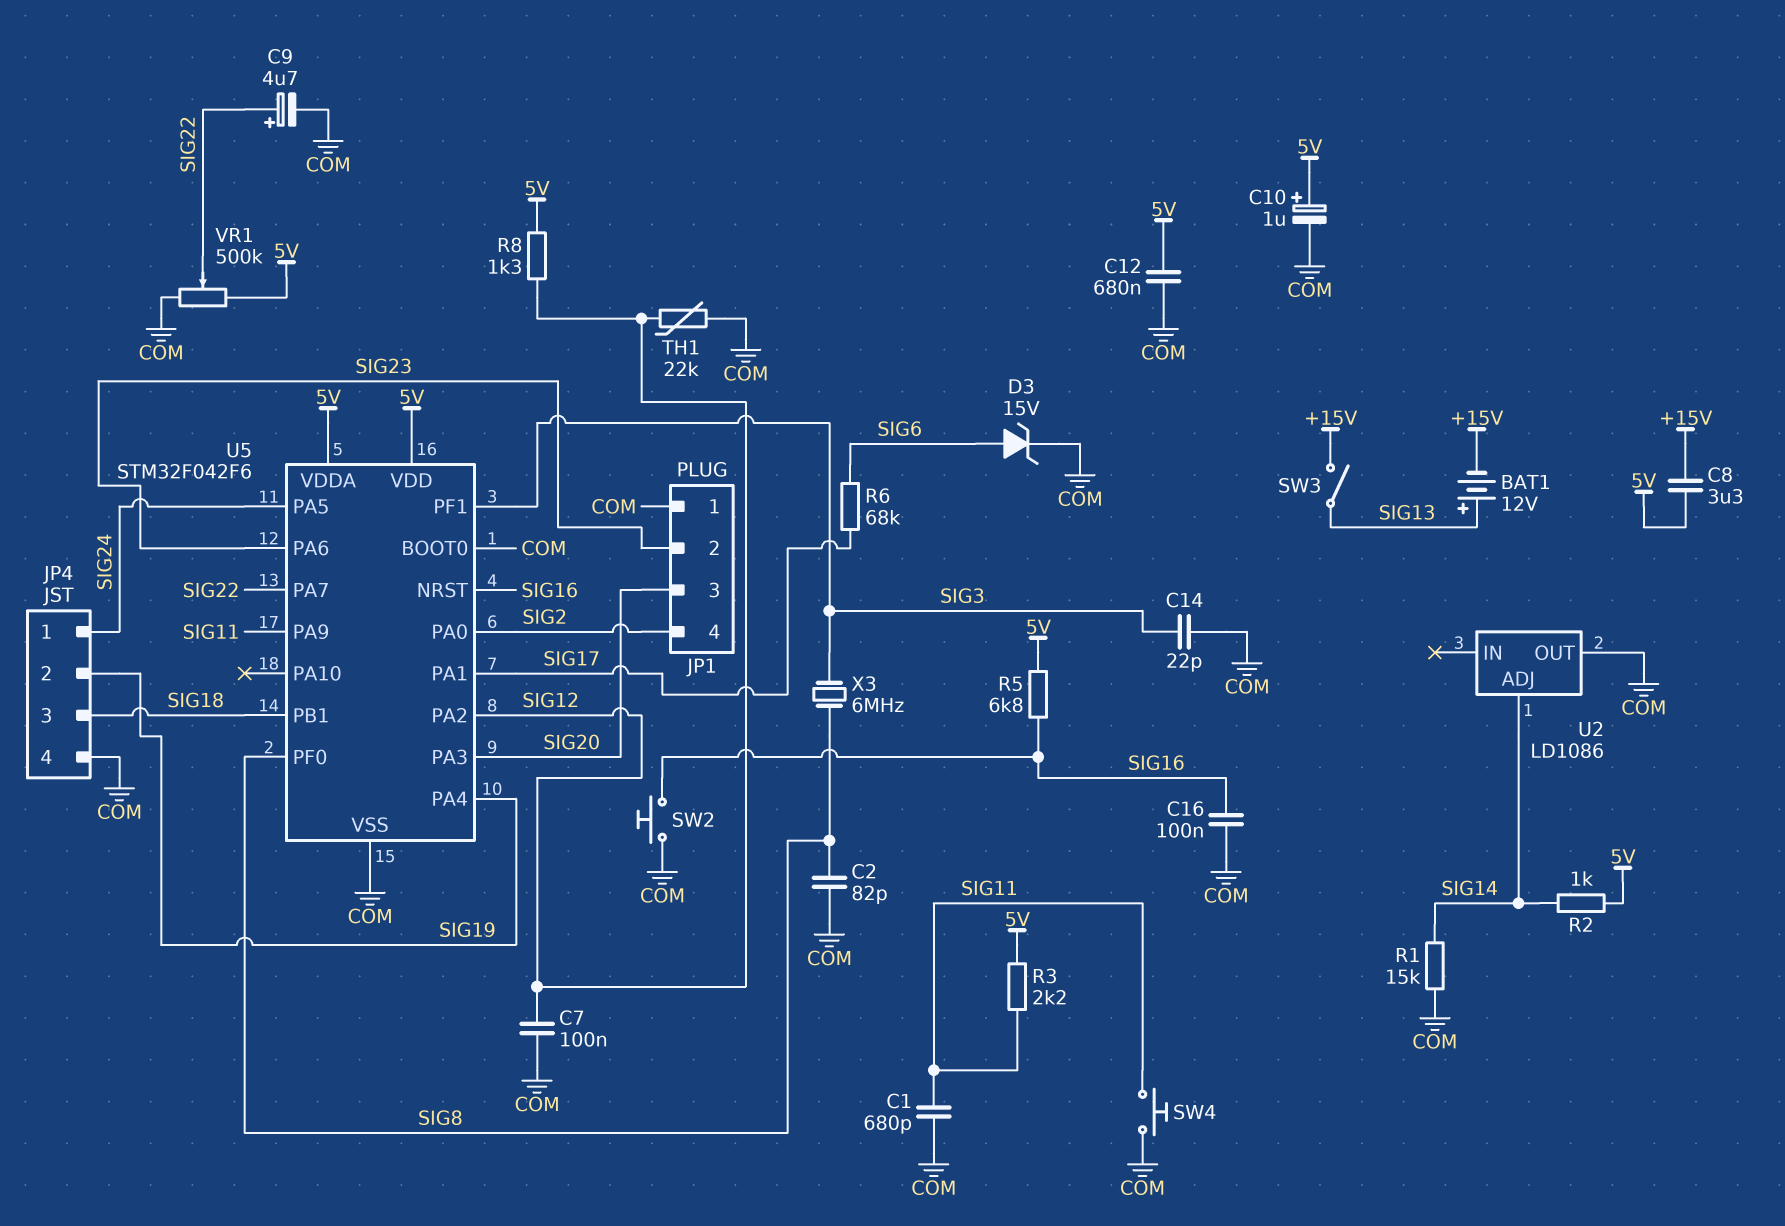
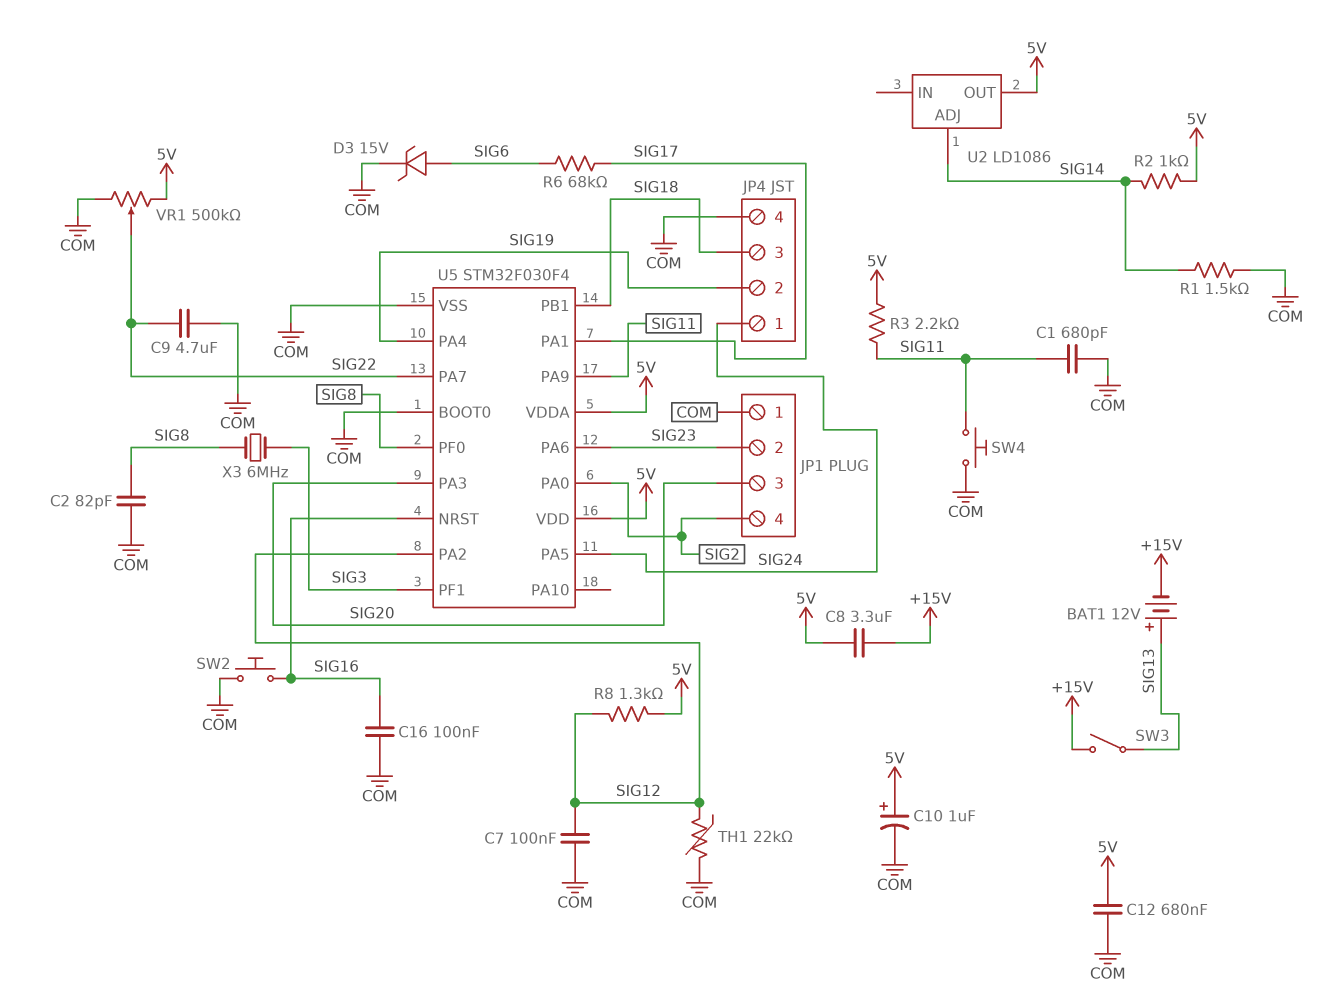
C9: 4.7uF (plus SIG22, minus COM) -> 4.7uF (COM, SIG22)
C14: 22pF (COM, SIG3) -> none
R1: 15k (COM, SIG14) -> 1.5k (COM, SIG14)
R5: 6.8k (5V, SIG16) -> none
U2 pin OUT: COM -> 5V
U5: STM32F042F6 -> STM32F030F4

